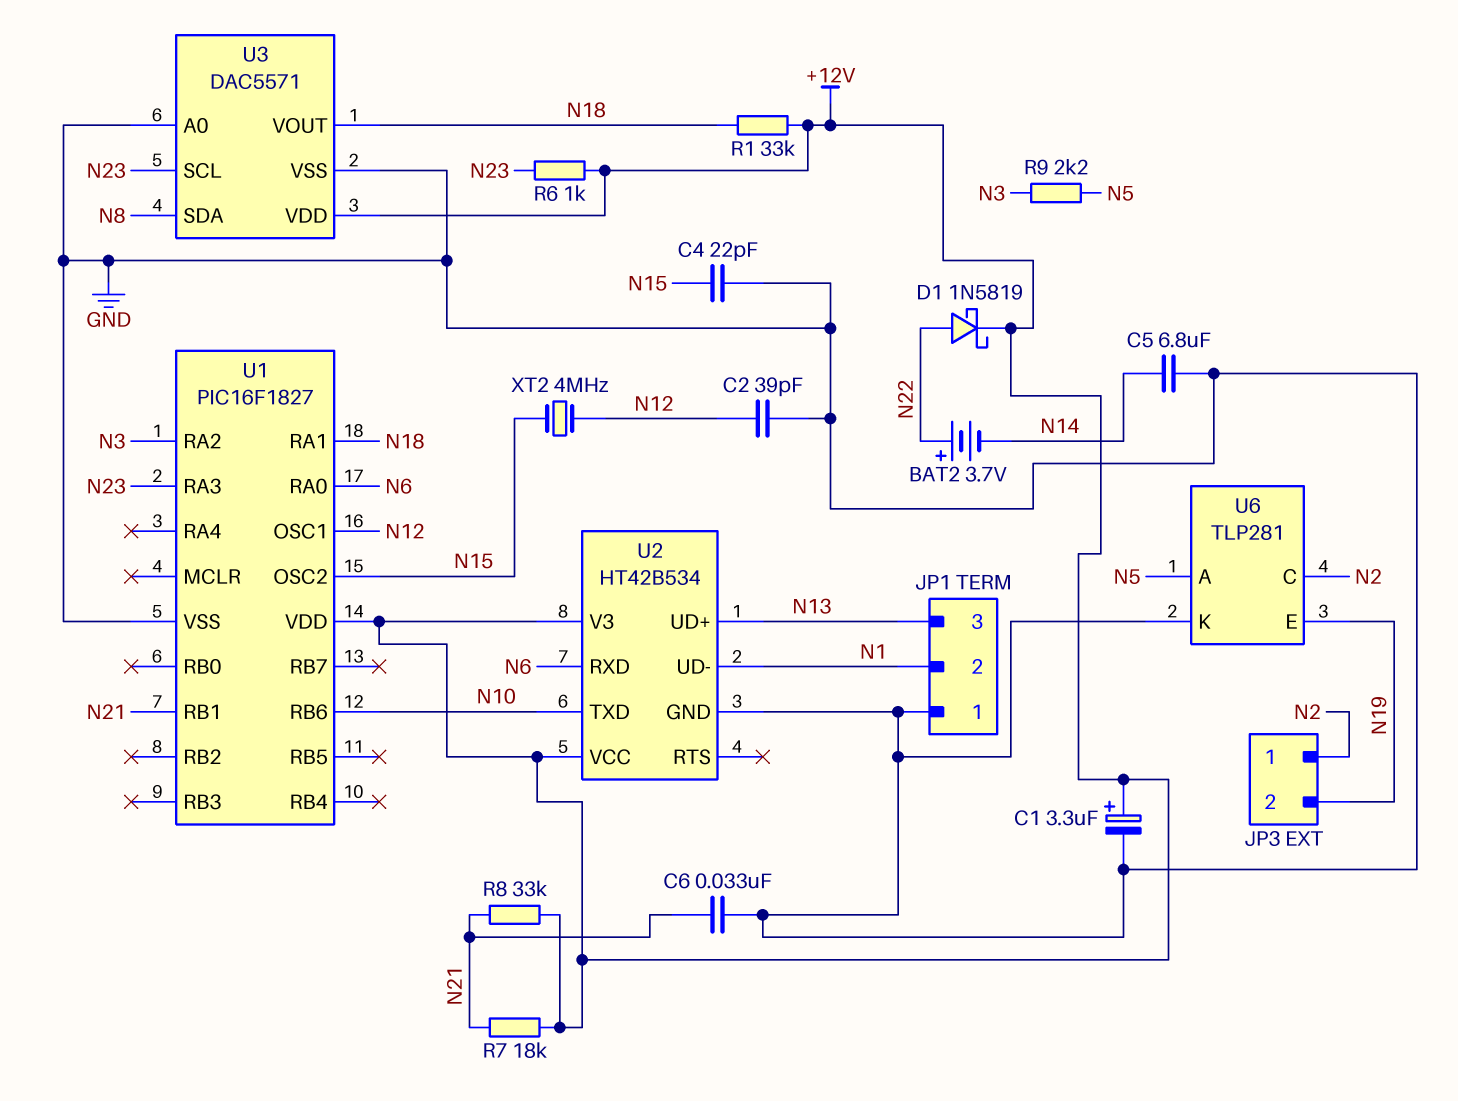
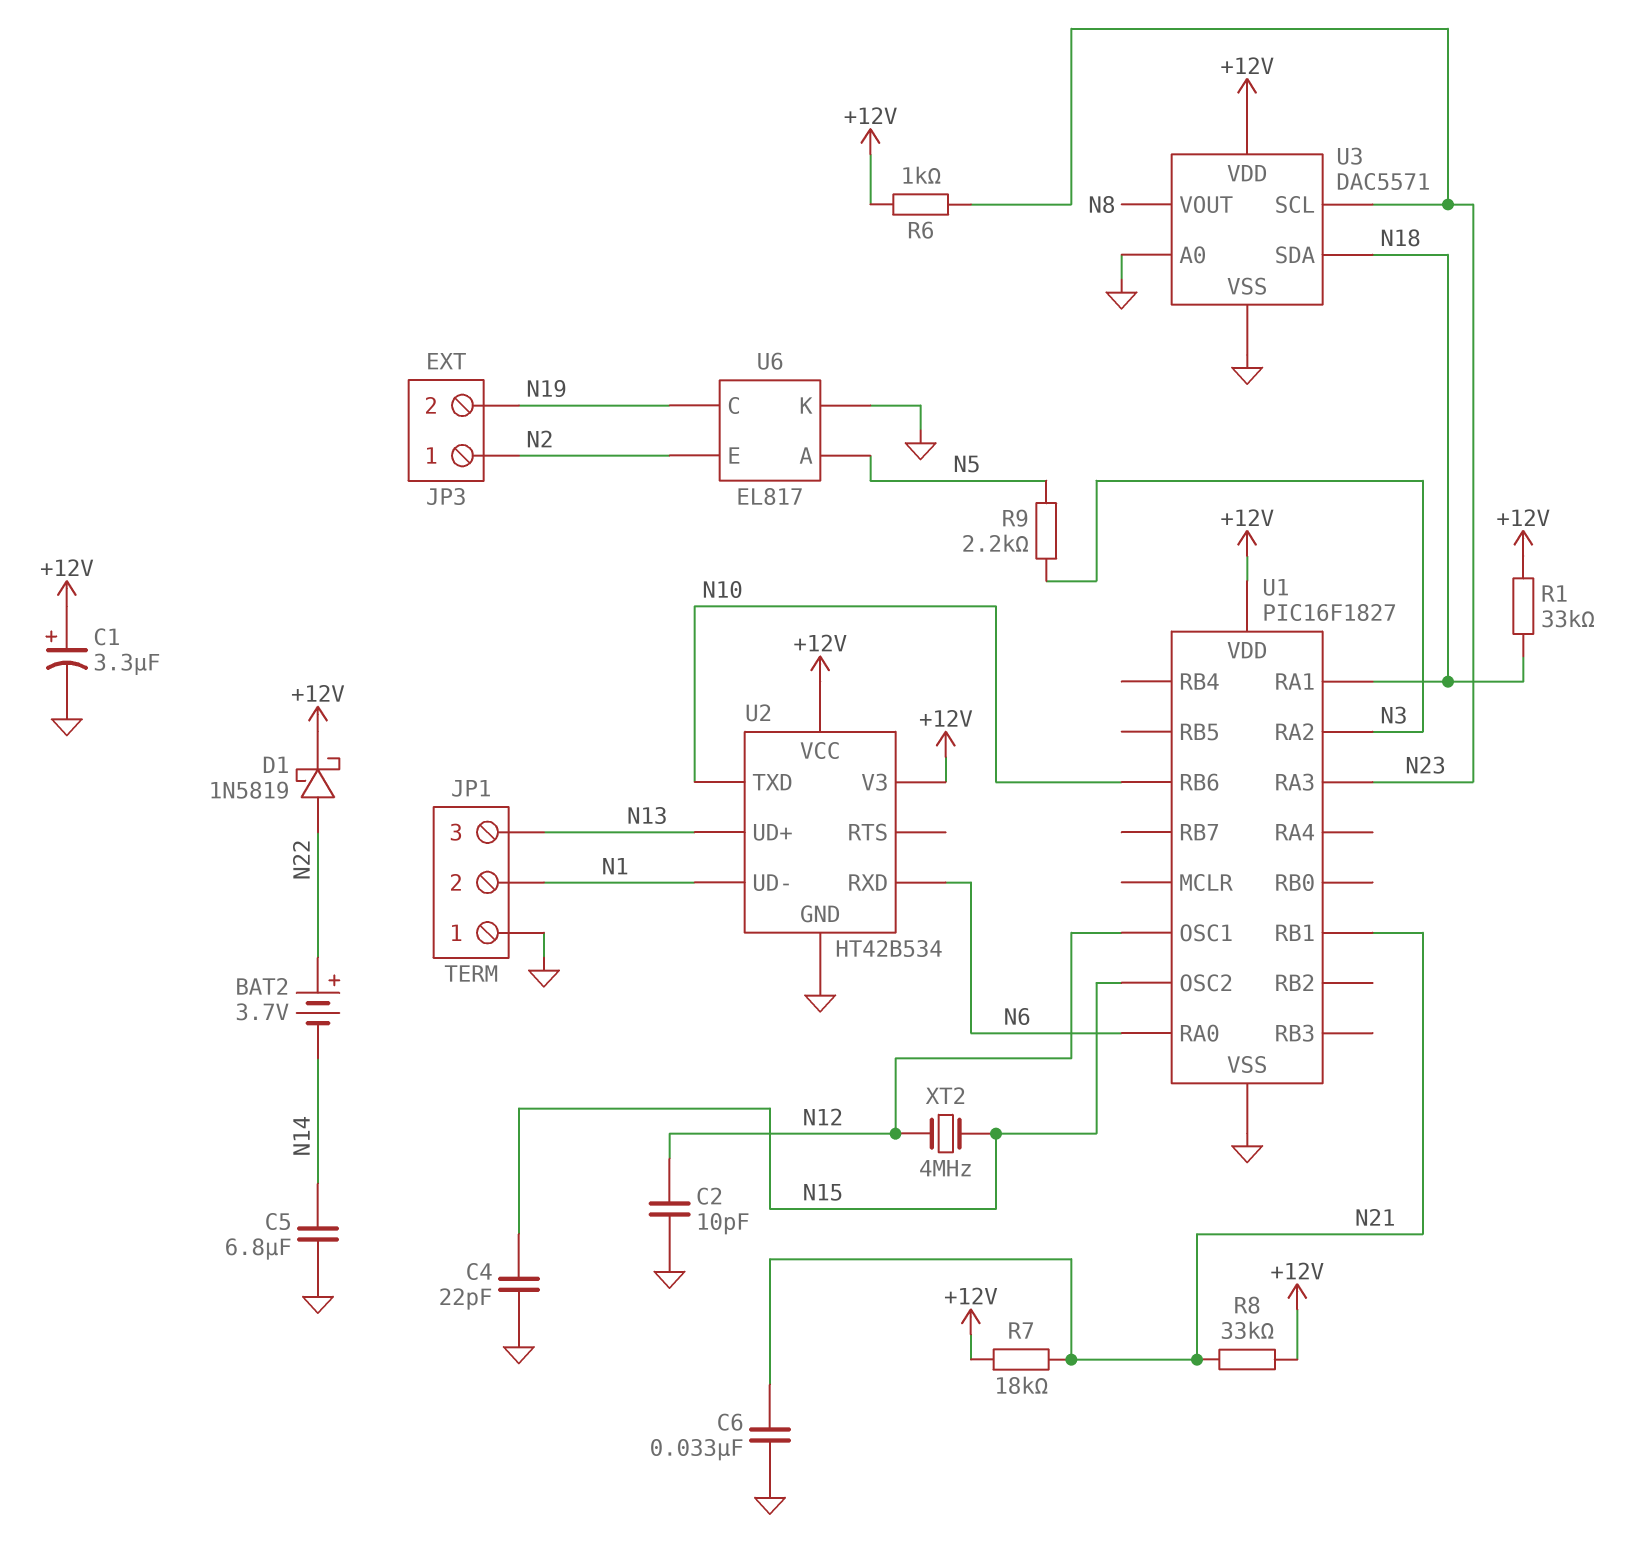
C2: 39pF (GND, N12) -> 10pF (GND, N12)
U3 pin SDA: N8 -> N18
U3 pin VOUT: N18 -> N8
U6: TLP281 -> EL817
U6 pin C: N2 -> N19
U6 pin E: N19 -> N2

